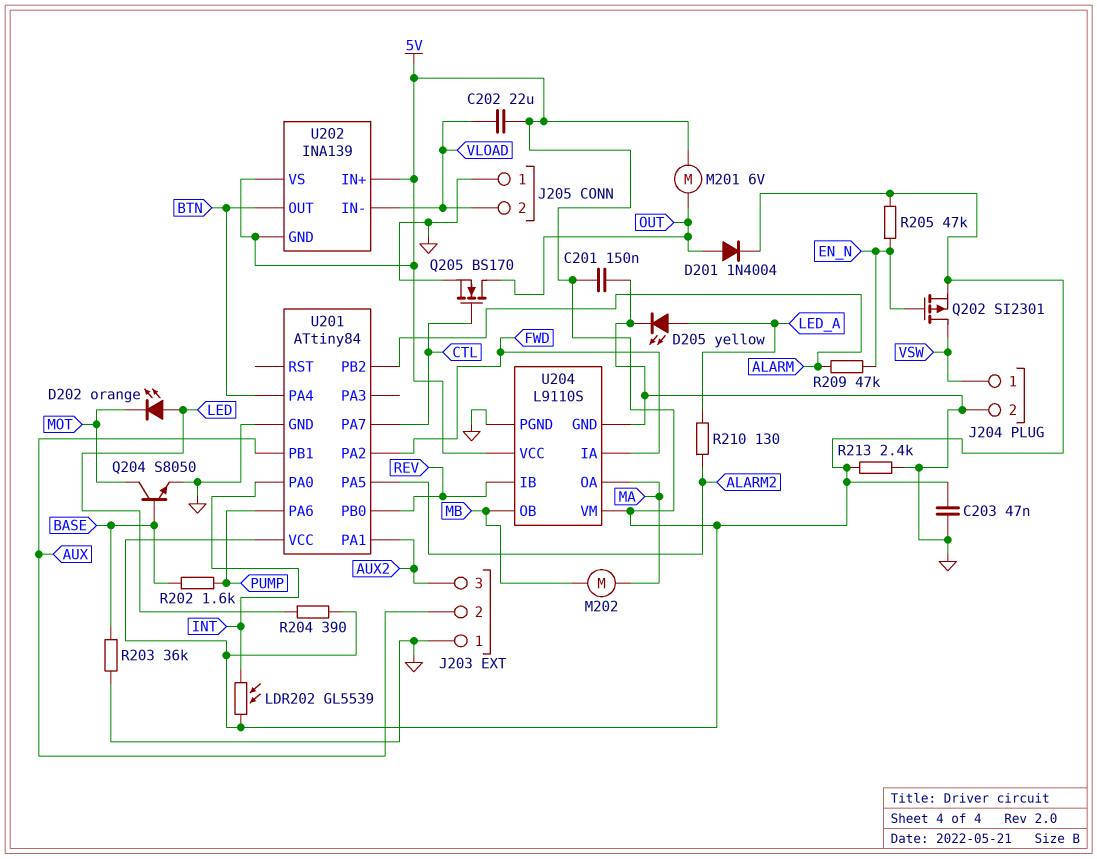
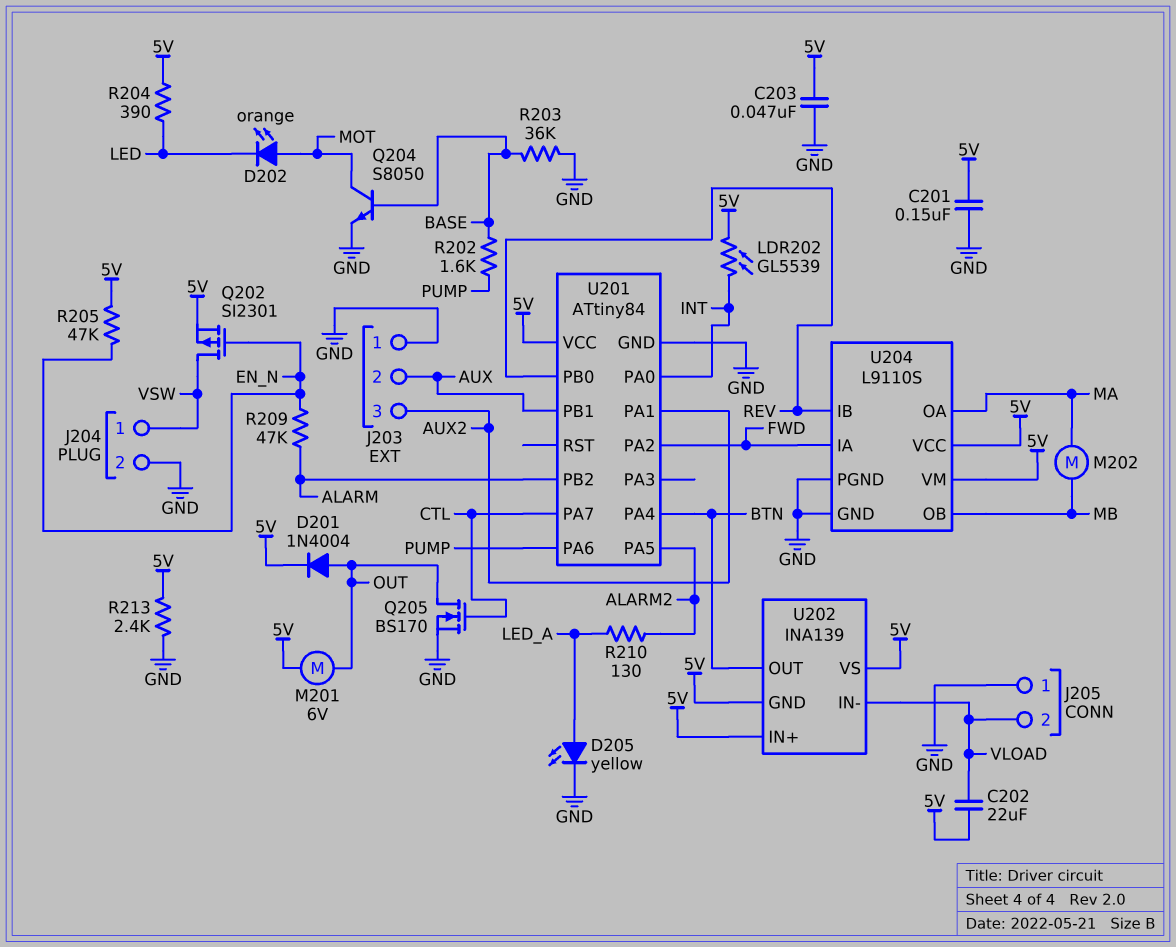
D202: LED orange (A LED, K MOT) -> LED orange (A MOT, K LED)

